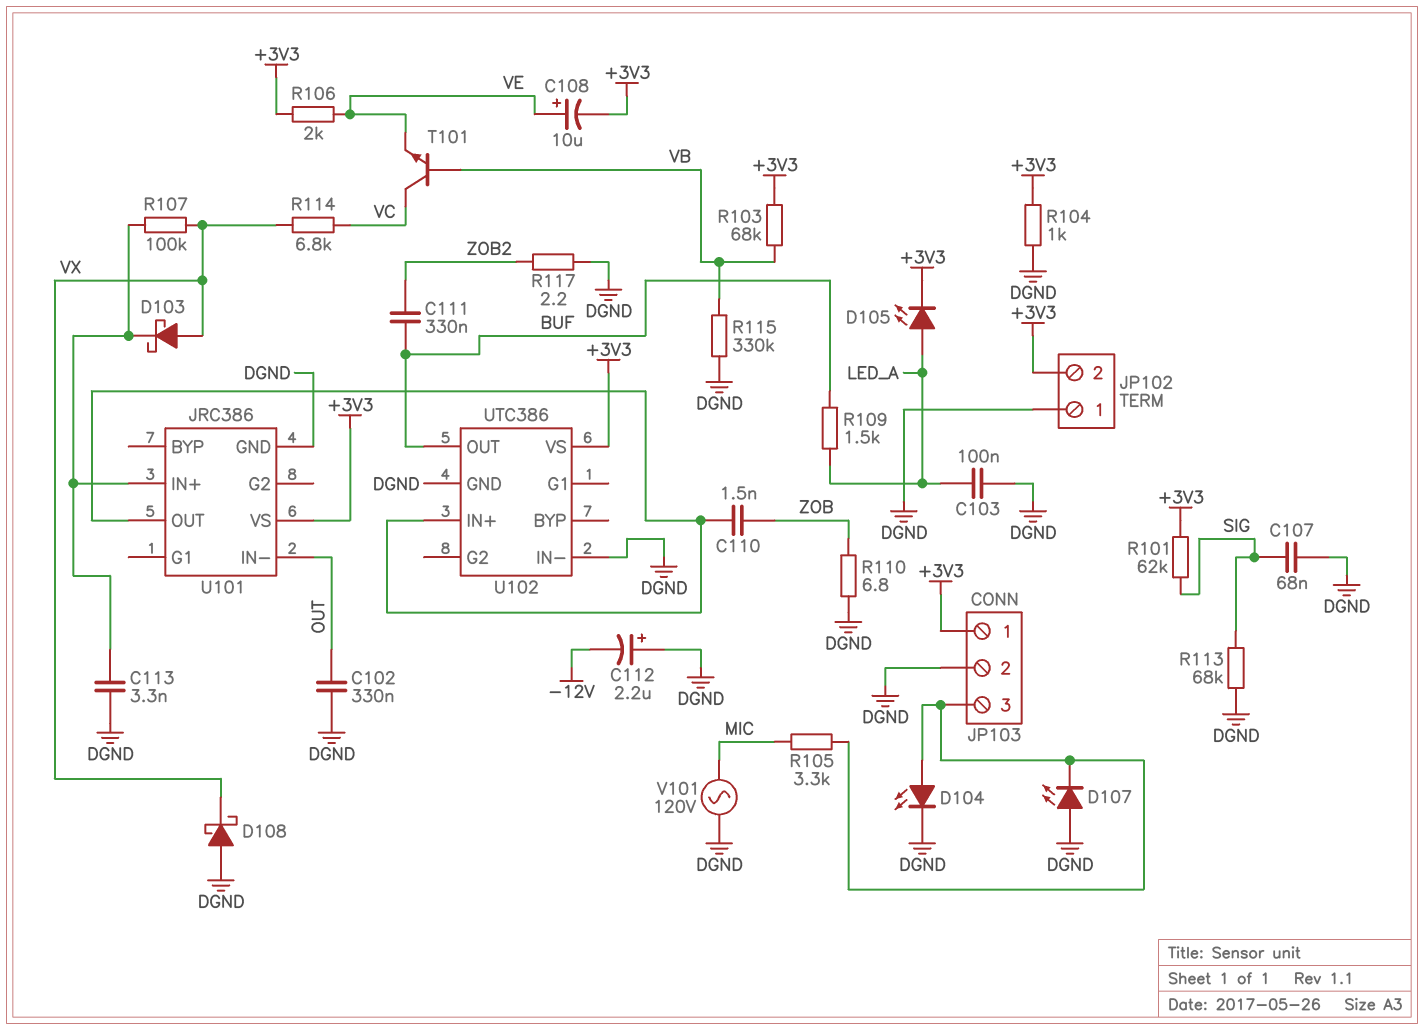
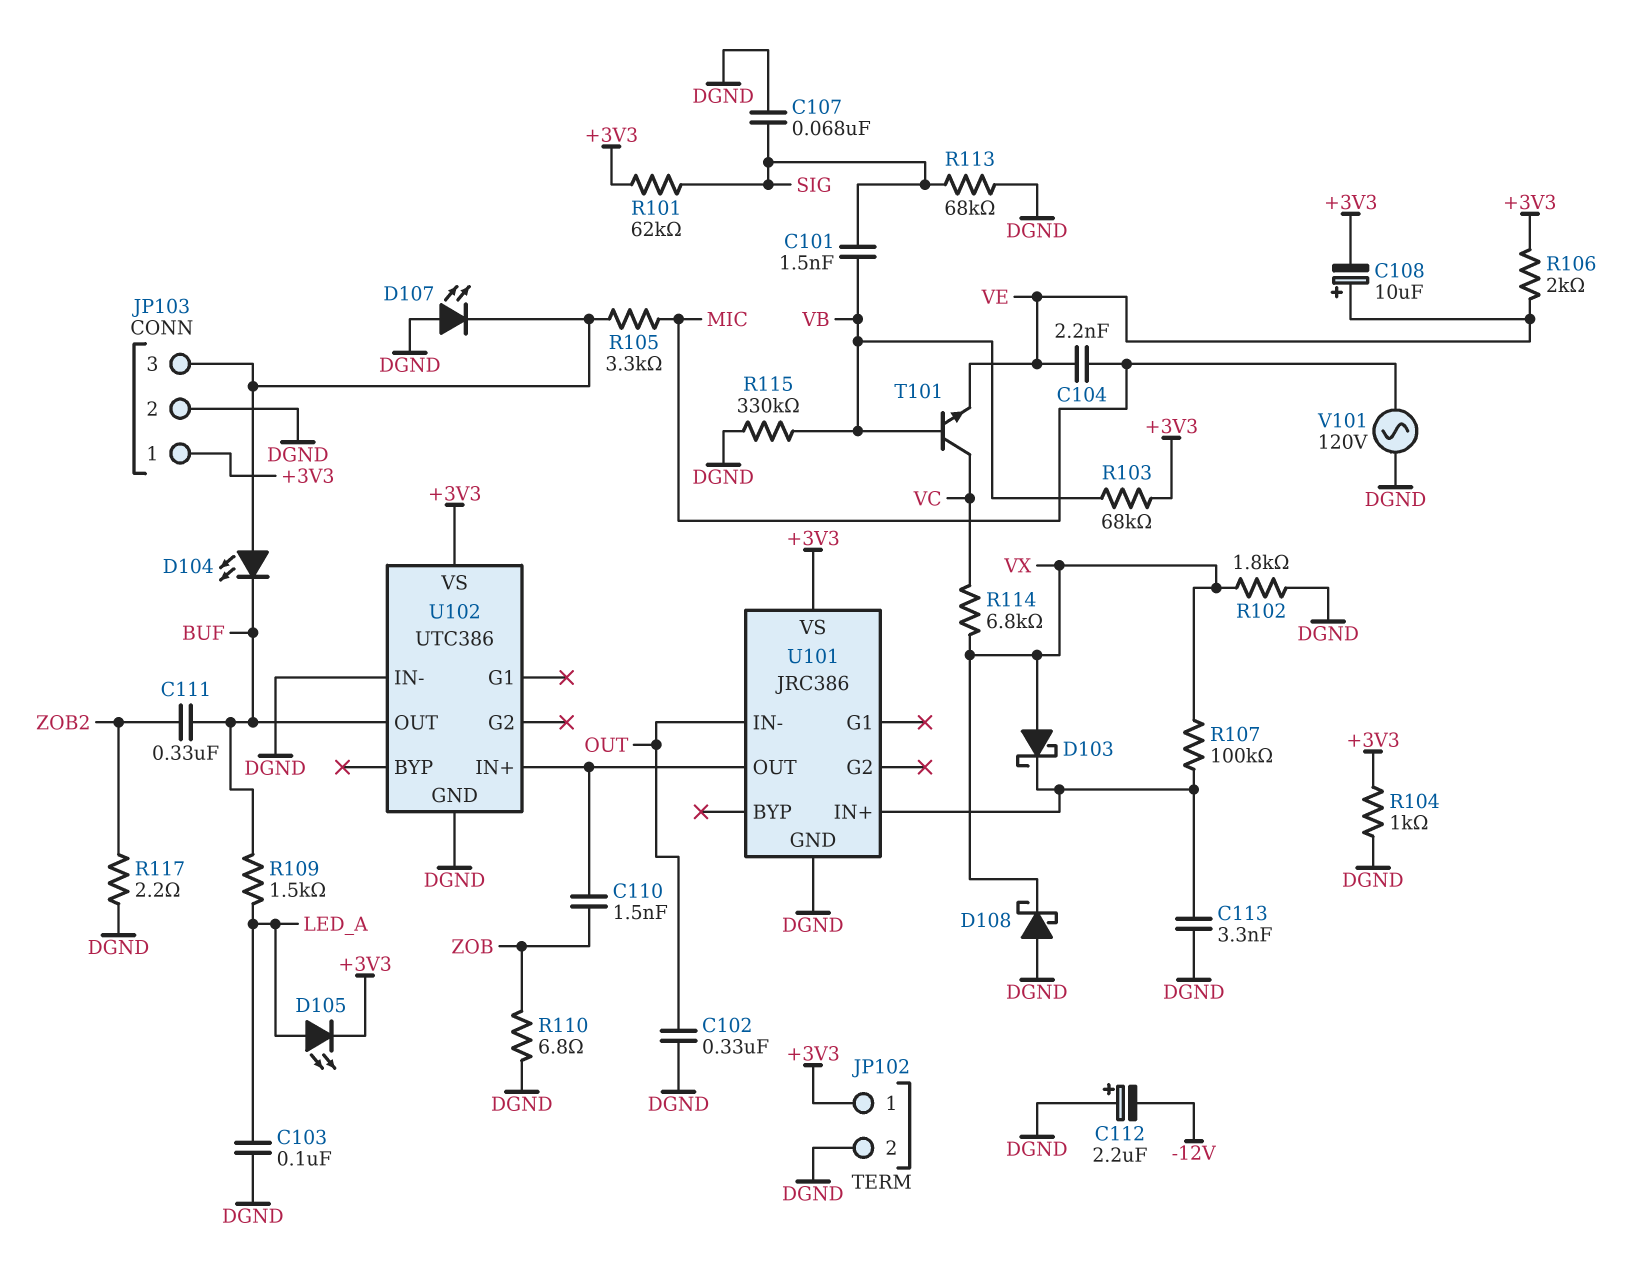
C101: none -> 1.5nF (SIG, VB)
C104: none -> 2.2nF (MIC, VE)
D104: LED (A JP103/3, K DGND) -> LED (A JP103/3, K BUF)
JP102 pin 1: DGND -> +3V3
JP102 pin 2: +3V3 -> DGND
R102: none -> 1.8k (DGND, VX)

